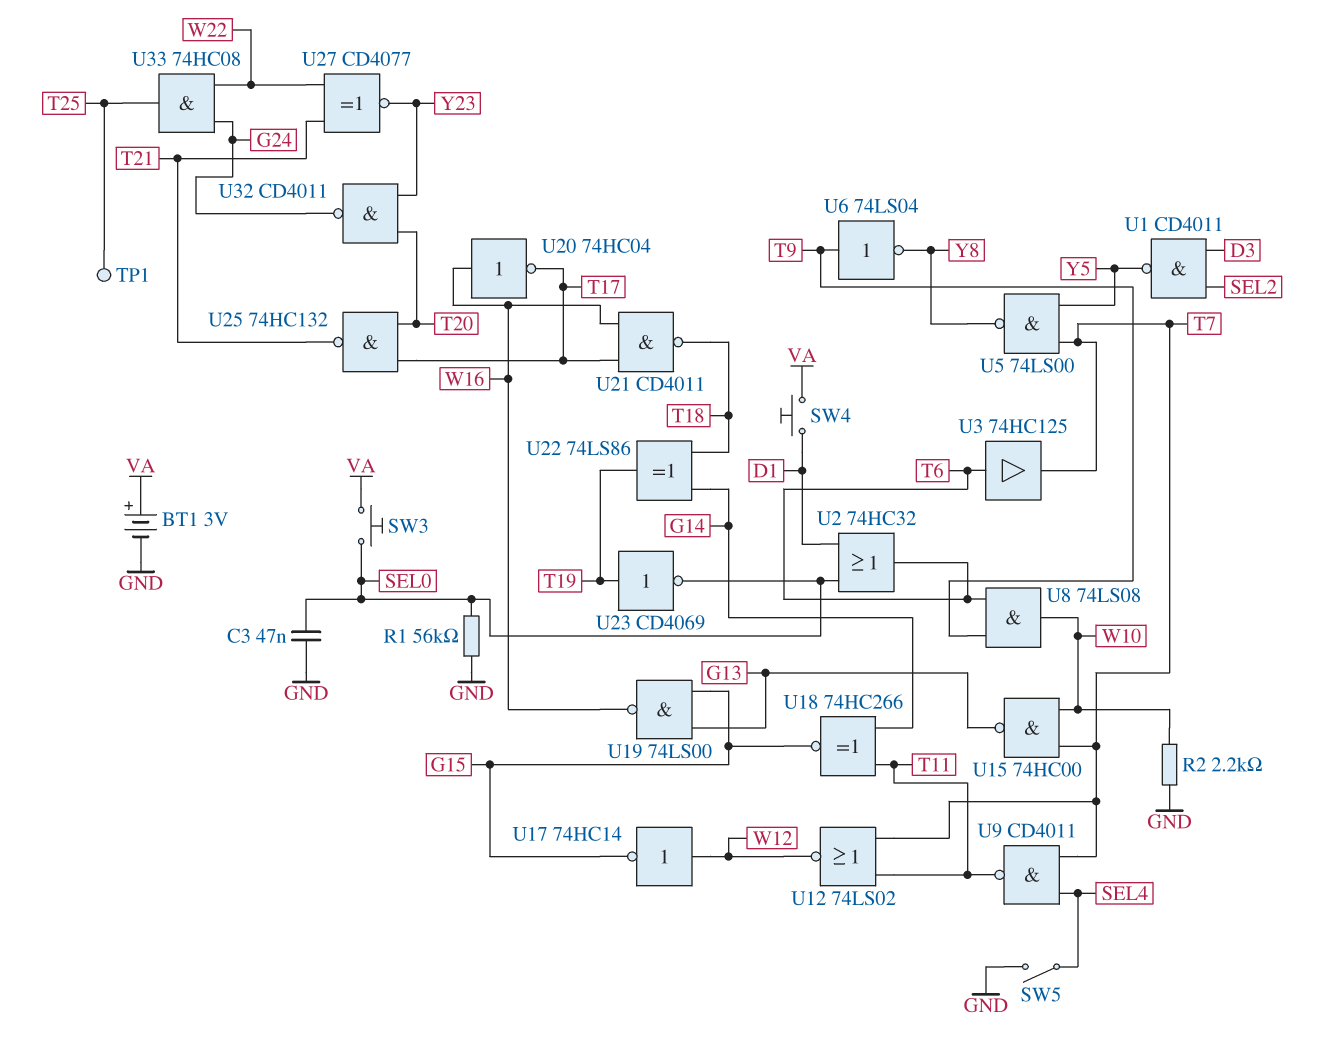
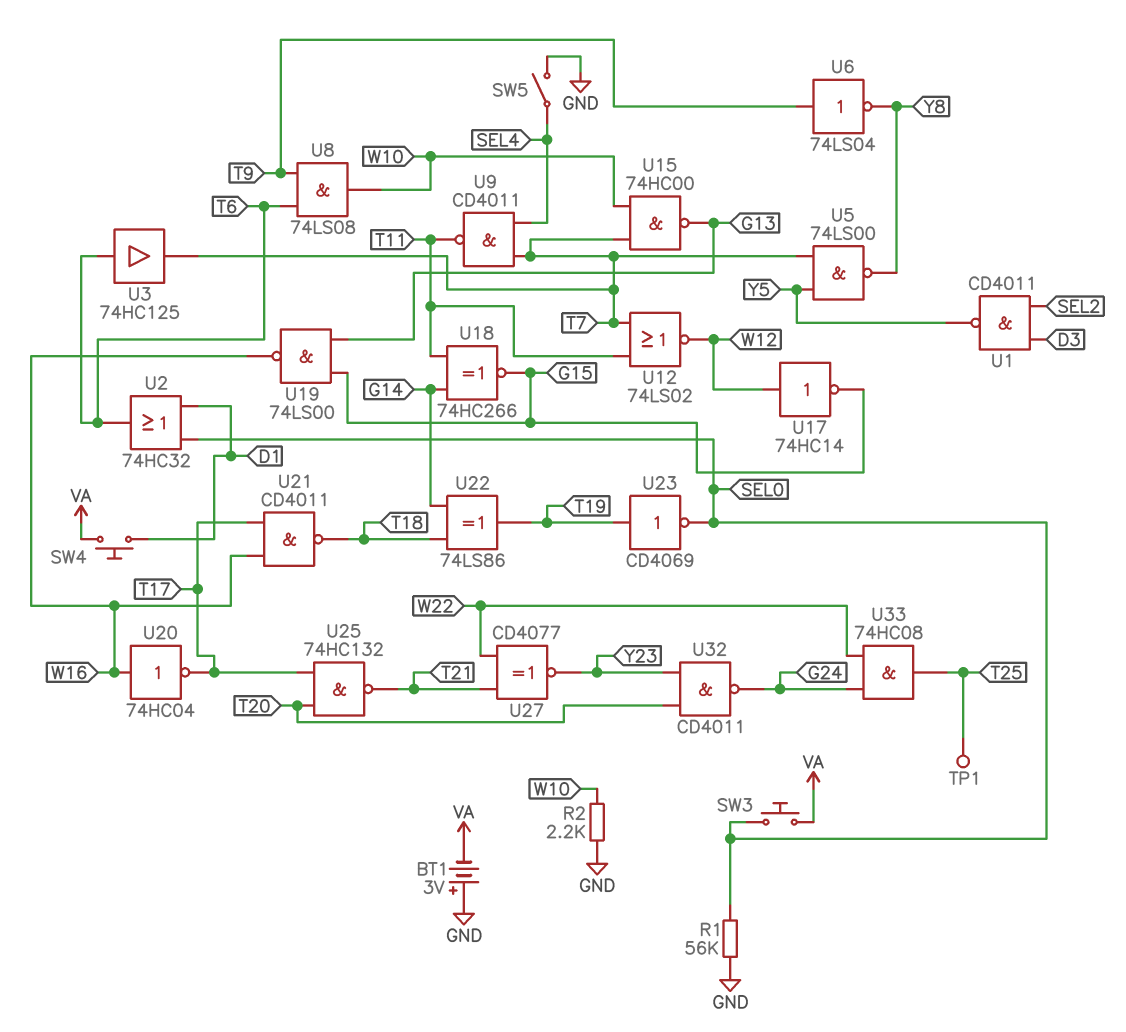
BT1: 3V (plus VA, minus GND) -> 3V (plus GND, minus VA)
C3: 47nF (GND, SEL0) -> none

